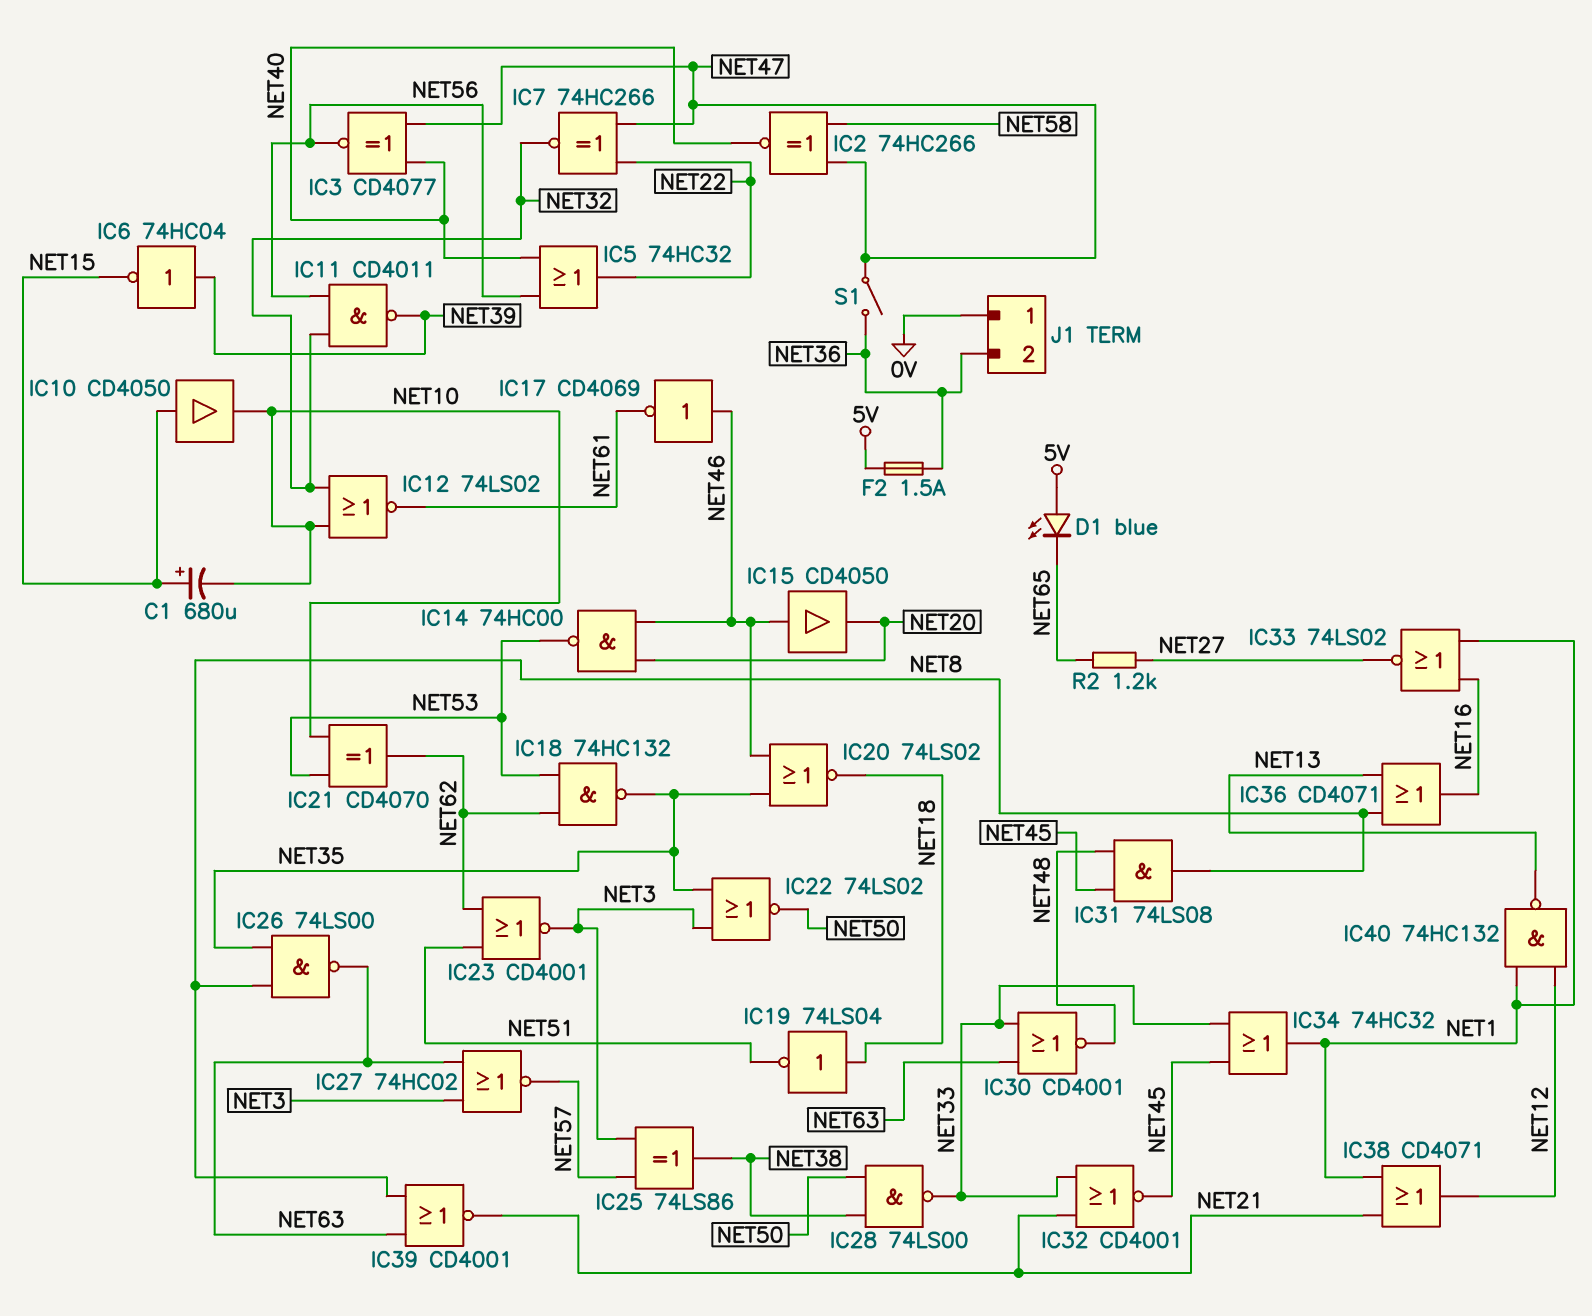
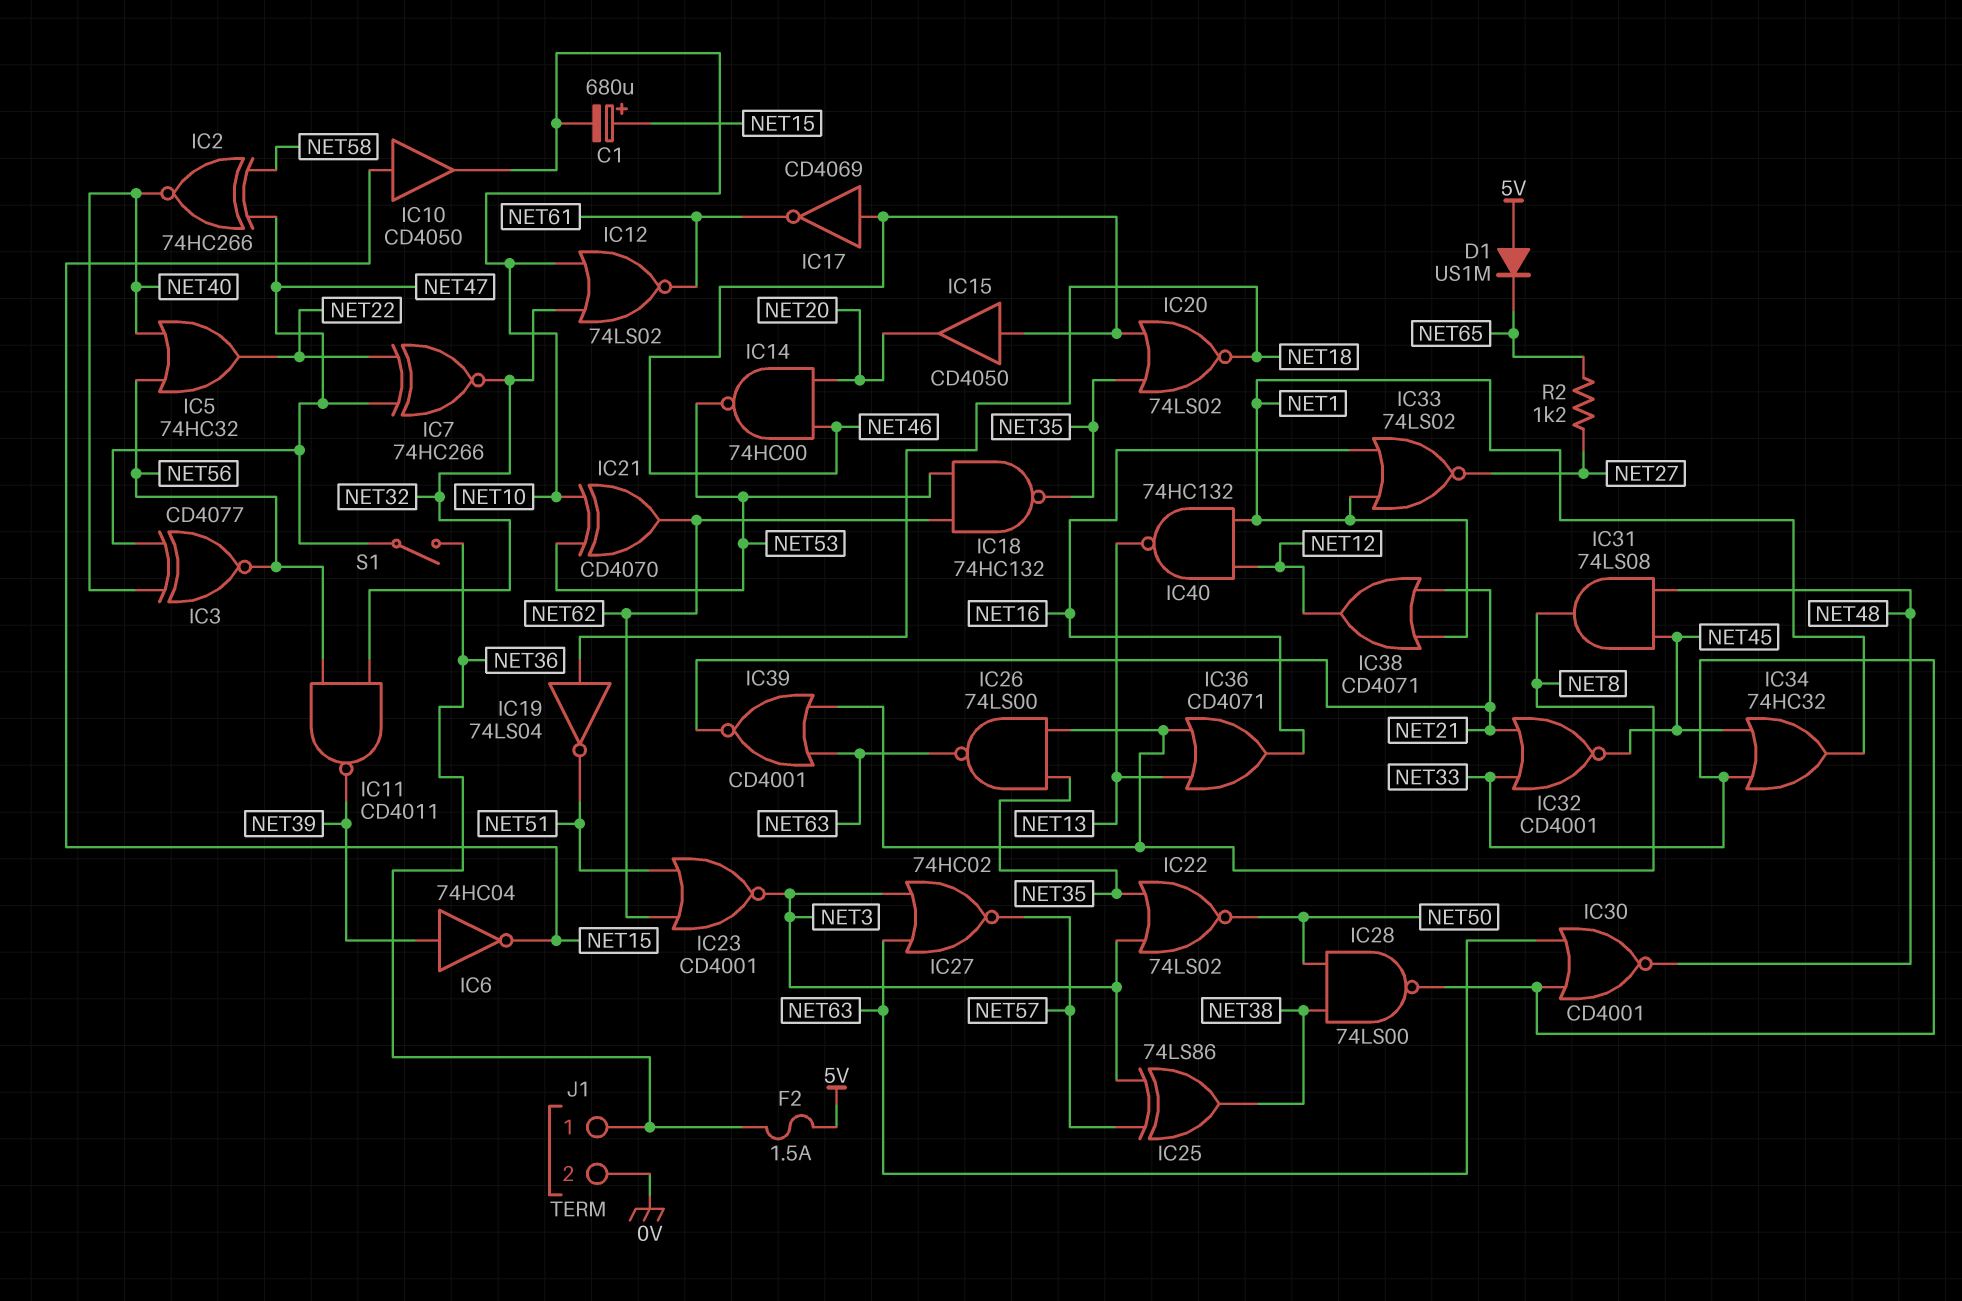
D1: LED blue (A 5V, K NET65) -> diode US1M (A 5V, K NET65)
J1 pin 1: 0V -> NET36
J1 pin 2: NET36 -> 0V

